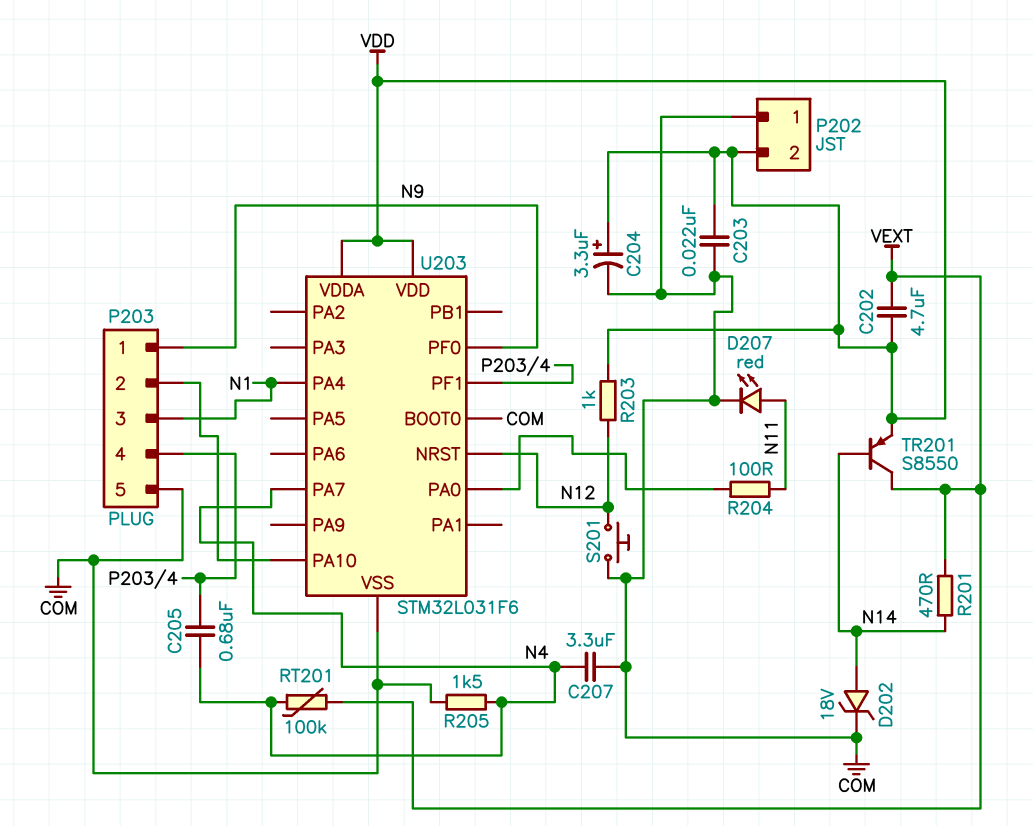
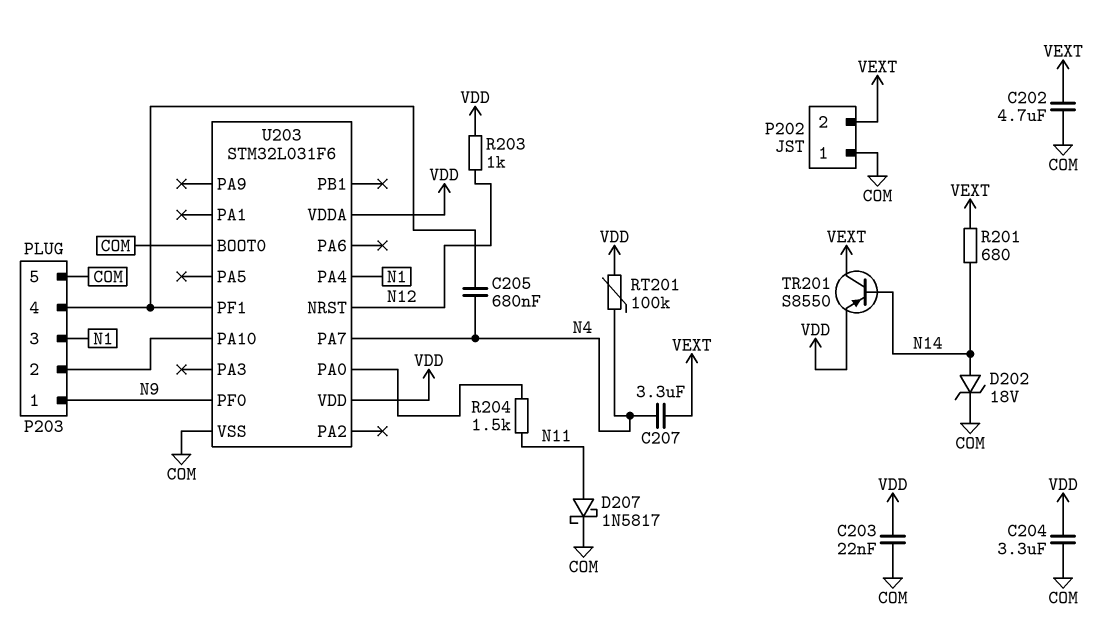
C202: 4.7uF (VDD, VEXT) -> 4.7uF (COM, VEXT)
C204: 3.3uF (plus VDD, minus COM) -> 3.3uF (COM, VDD)
C207: 3.3uF (COM, N4) -> 3.3uF (N4, VEXT)
D207: LED red (A N11, K COM) -> schottky 1N5817 (A N11, K COM)
P202 pin 2: VDD -> VEXT
R201: 470 (N14, VEXT) -> 680 (N14, VEXT)
R204: 100 (N11, U203/PA0) -> 1.5k (N11, U203/PA0)
R205: 1.5k (COM, N4) -> none
RT201: 100k (N4, VEXT) -> 100k (N4, VDD)
S201: button (COM, N12) -> none

